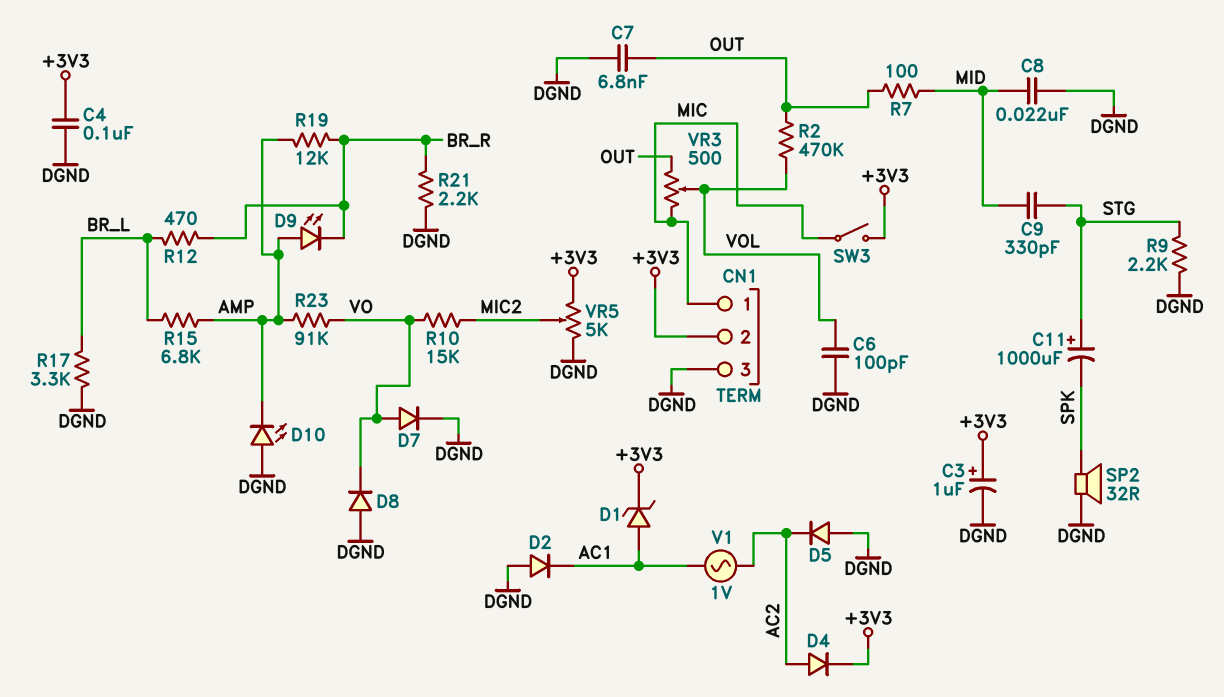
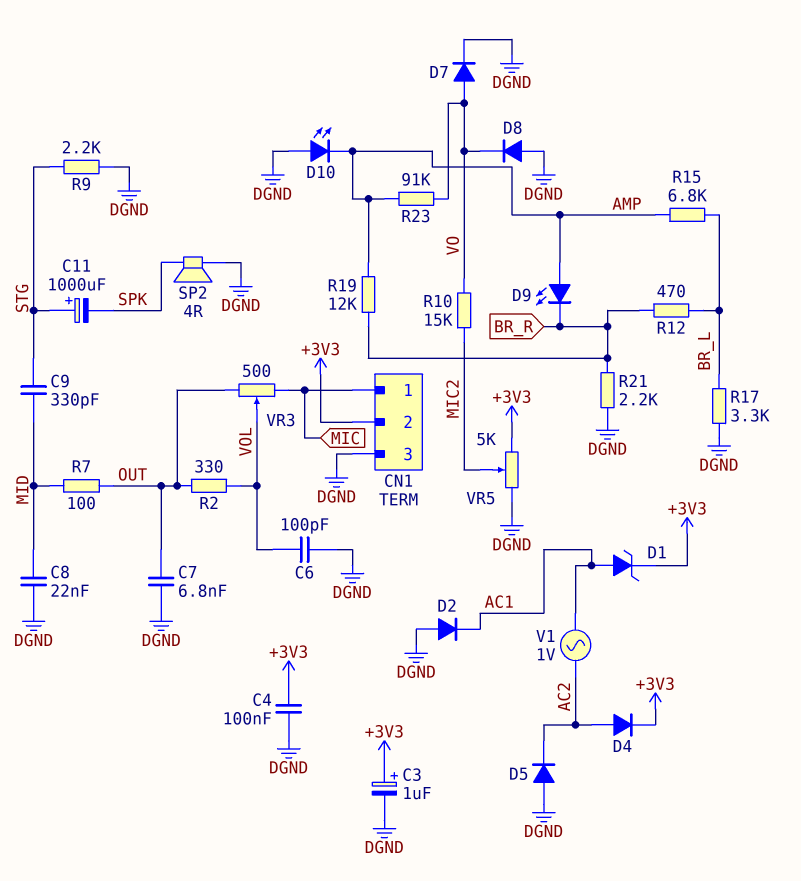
R2: 470k (OUT, VOL) -> 330 (OUT, VOL)
SP2: speaker 32R (DGND, SPK) -> speaker 4R (DGND, SPK)
SW3: switch (+3V3, MIC) -> none

